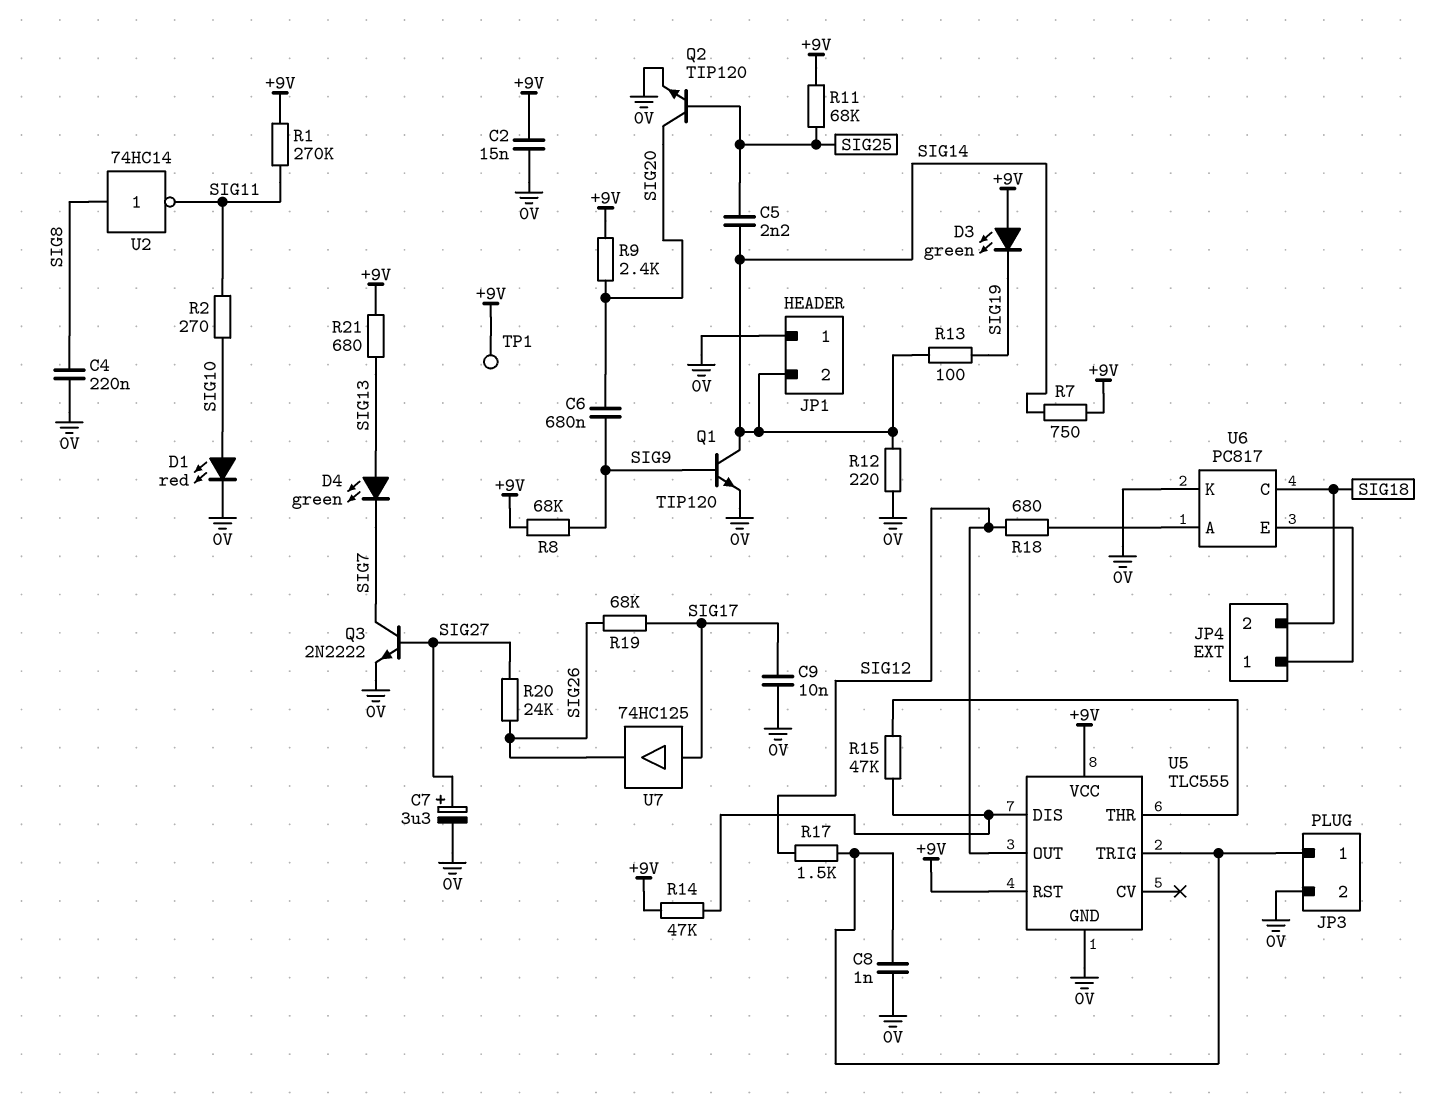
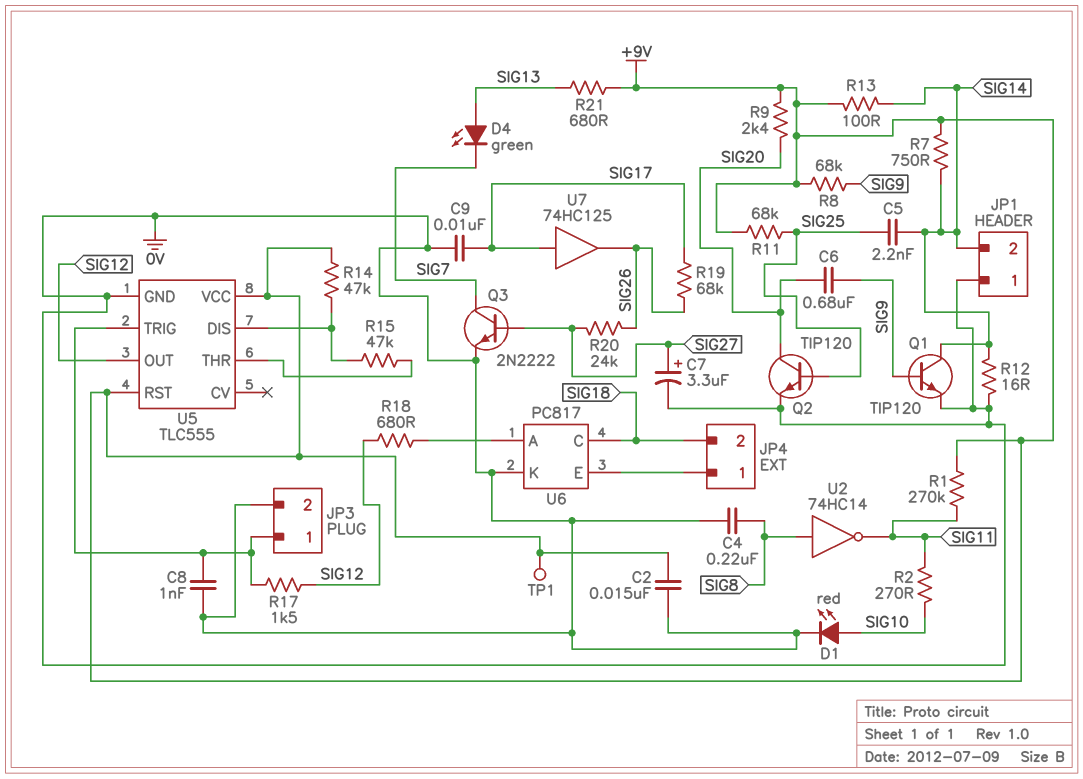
D3: LED green (A +9V, K SIG19) -> none
R12: 220 (0V, SIG14) -> 16 (0V, SIG14)
R13: 100 (SIG14, SIG19) -> 100 (+9V, SIG14)

